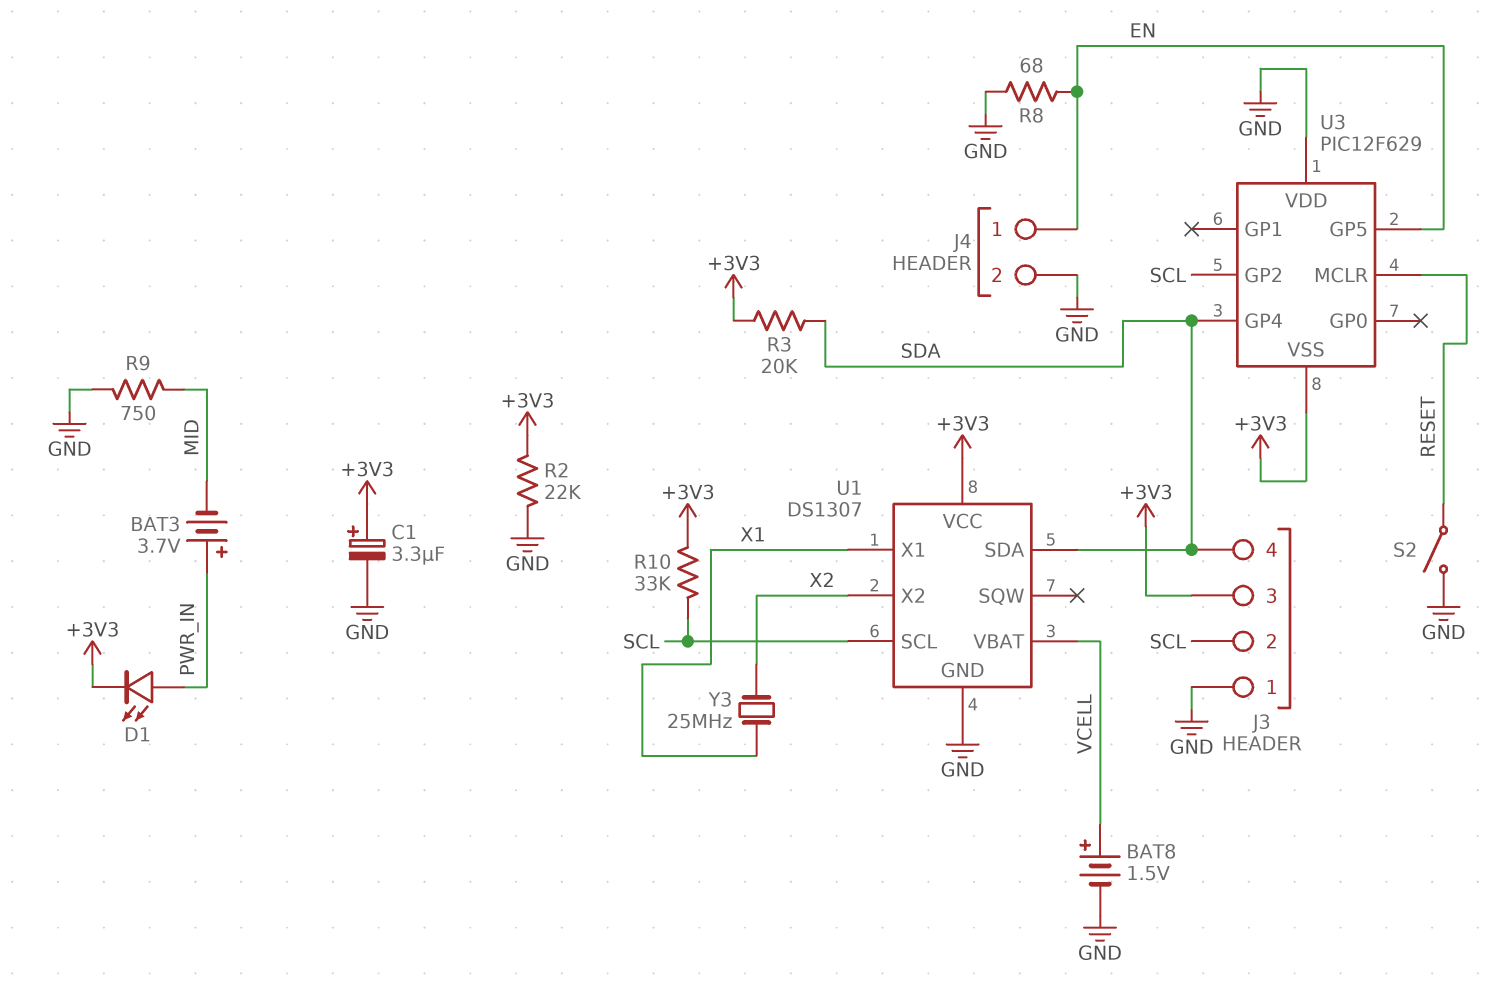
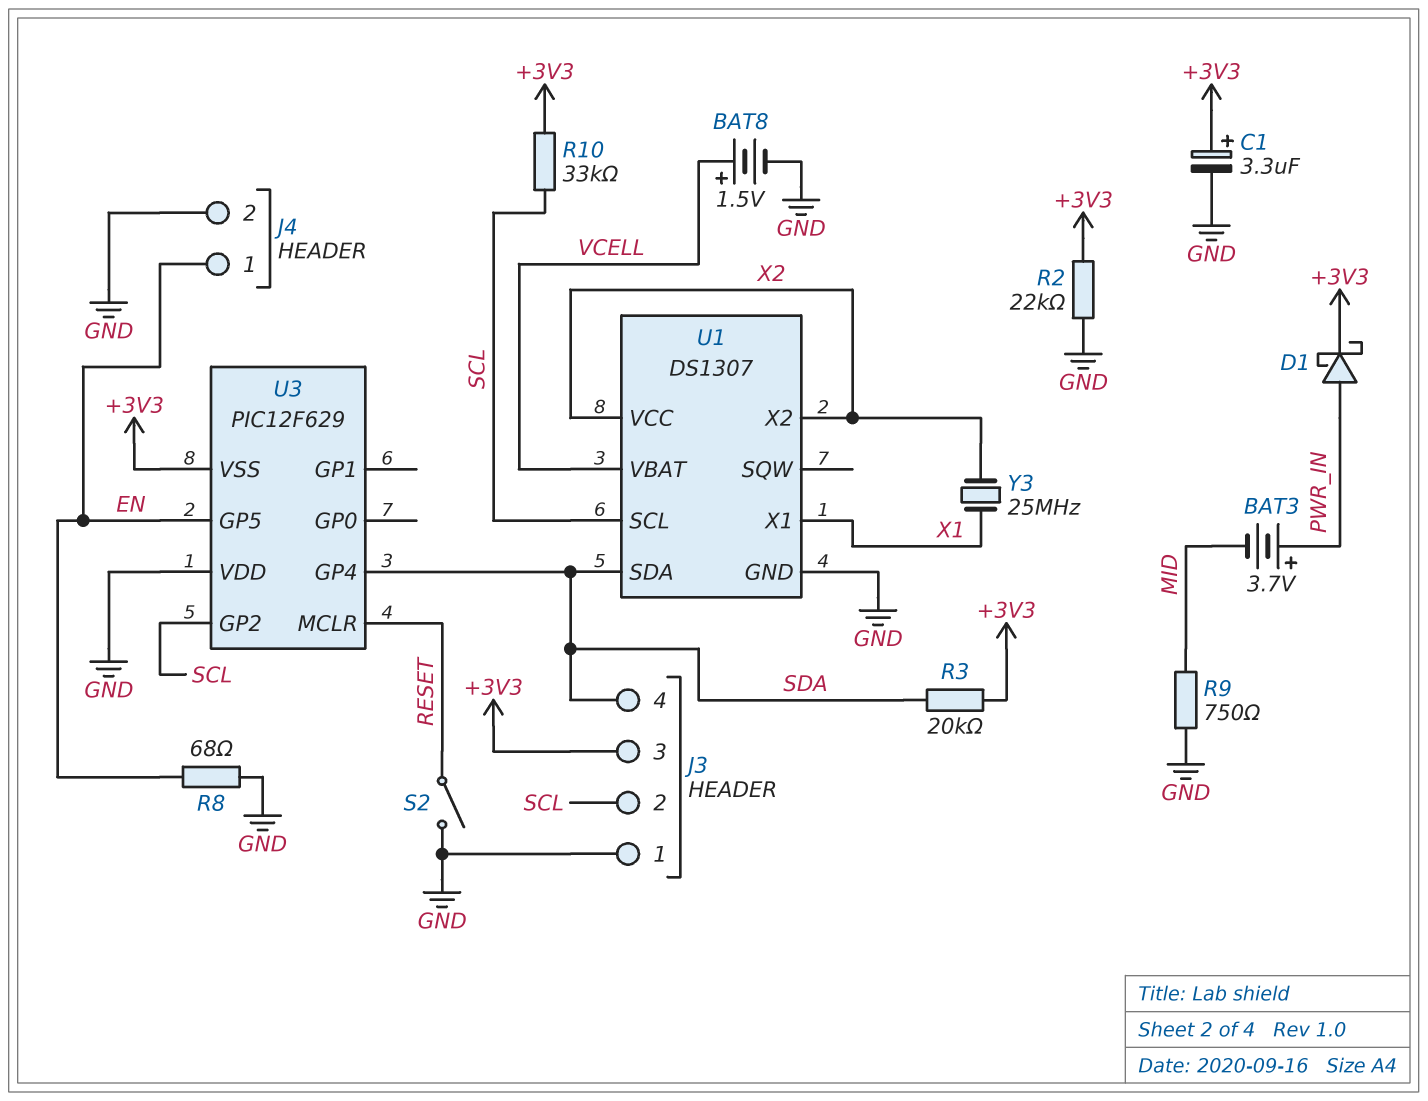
D1: LED (A PWR_IN, K +3V3) -> schottky (A PWR_IN, K +3V3)
U1 pin VCC: +3V3 -> X2

